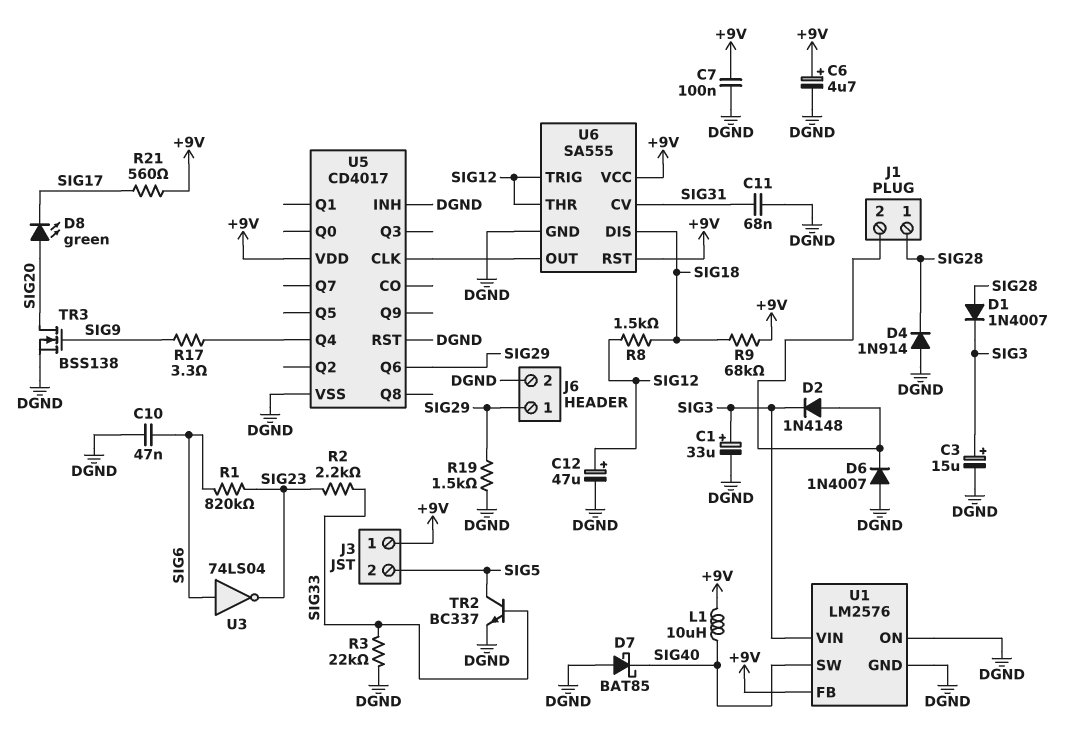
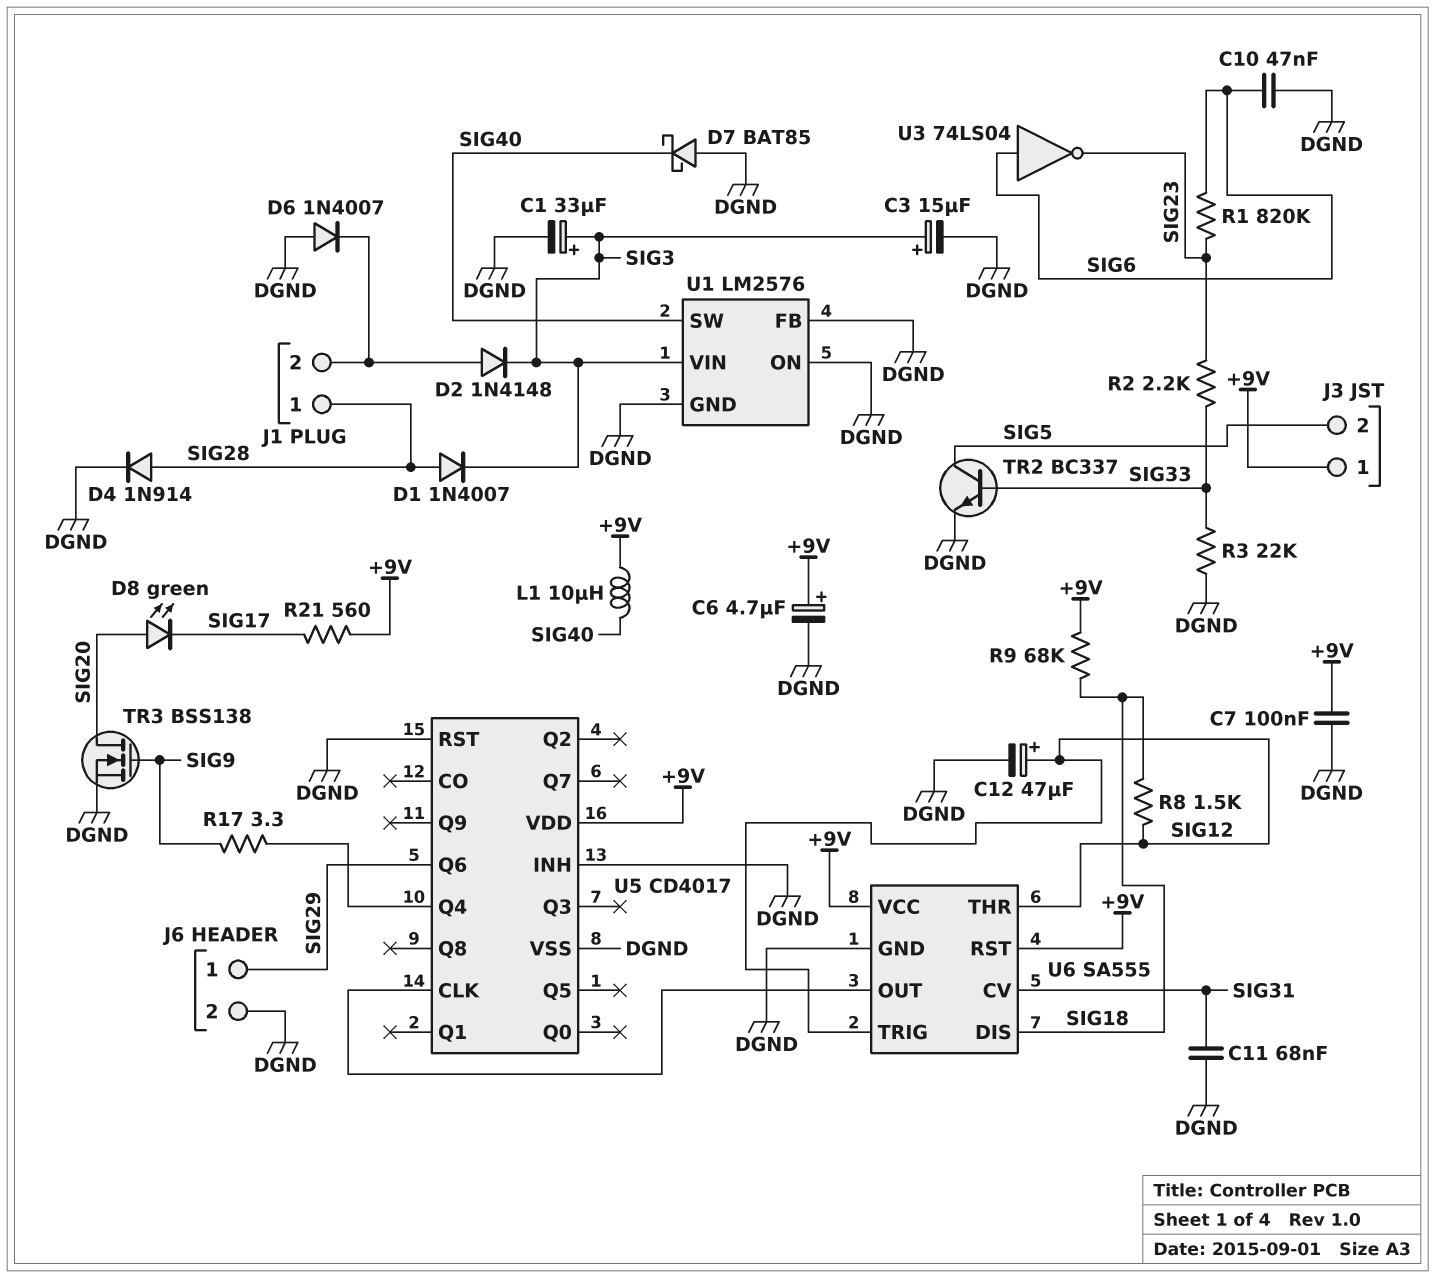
D4: diode 1N914 (A DGND, K SIG28) -> diode 1N914 (A SIG28, K DGND)
R19: 1.5k (DGND, SIG29) -> none
U1 pin FB: +9V -> DGND

